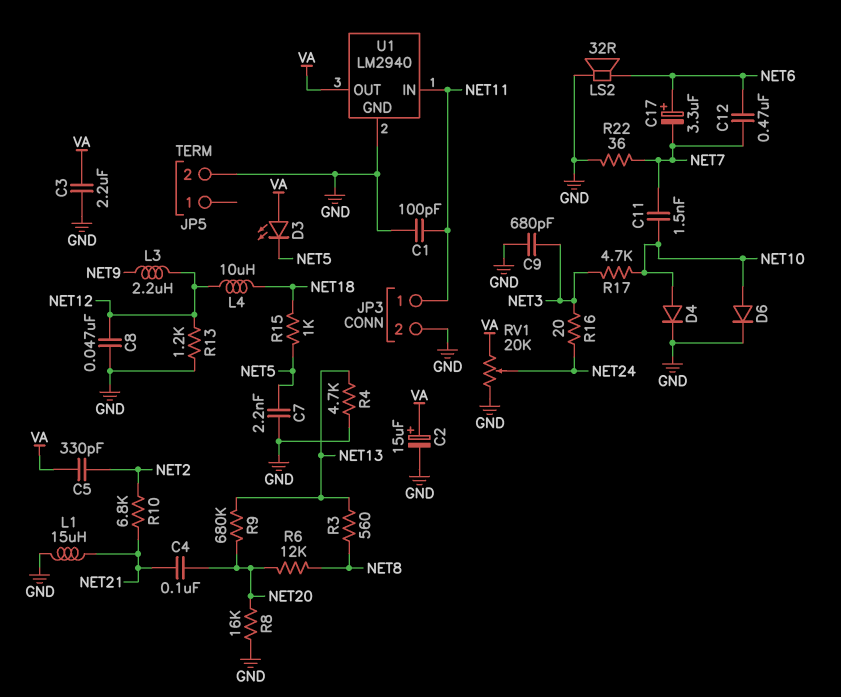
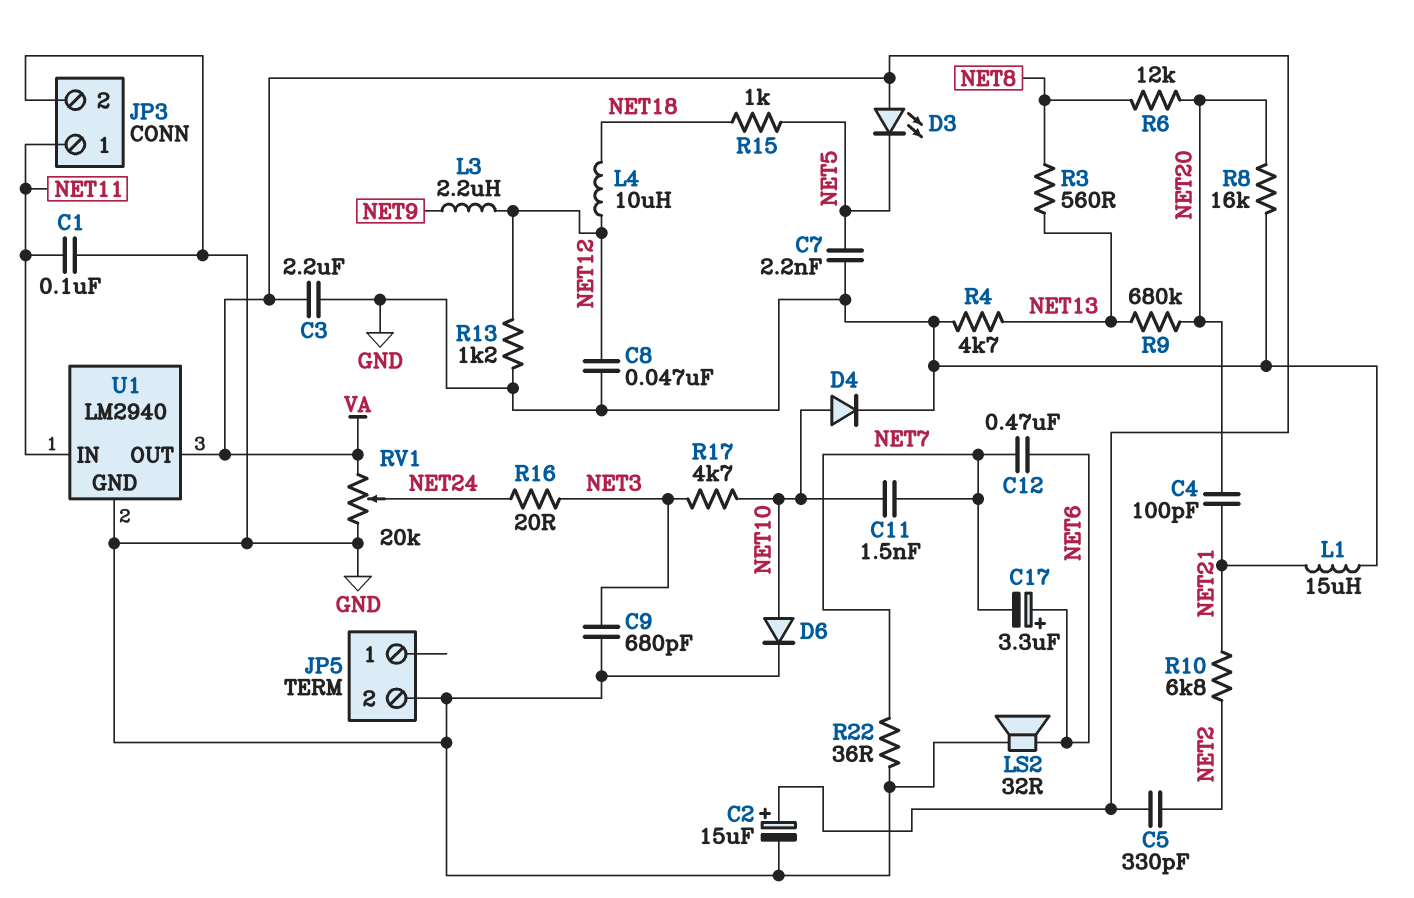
C1: 100pF (GND, NET11) -> 100nF (GND, NET11)
C4: 100nF (NET20, NET21) -> 100pF (NET20, NET21)

